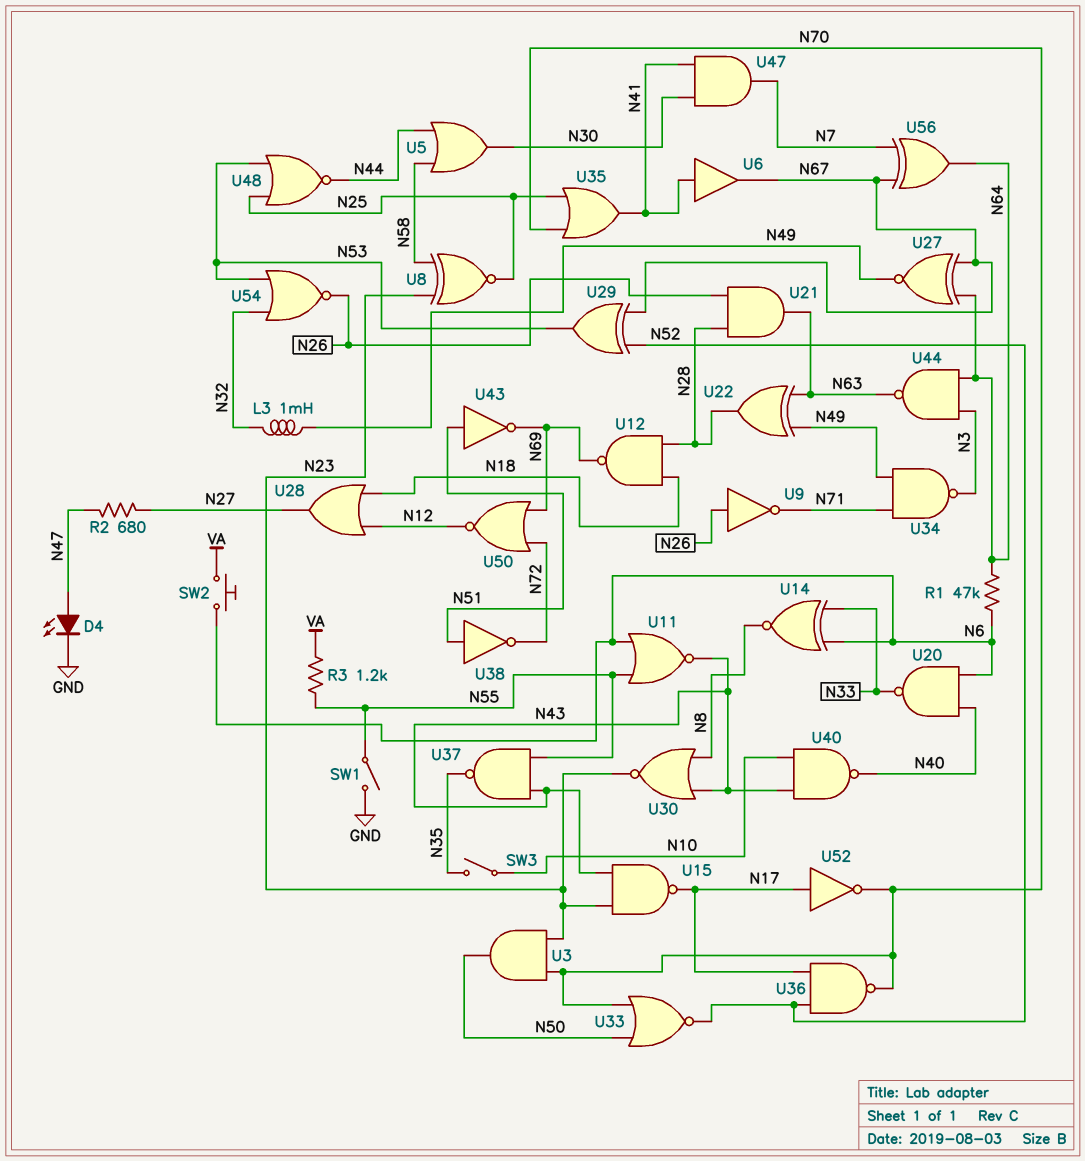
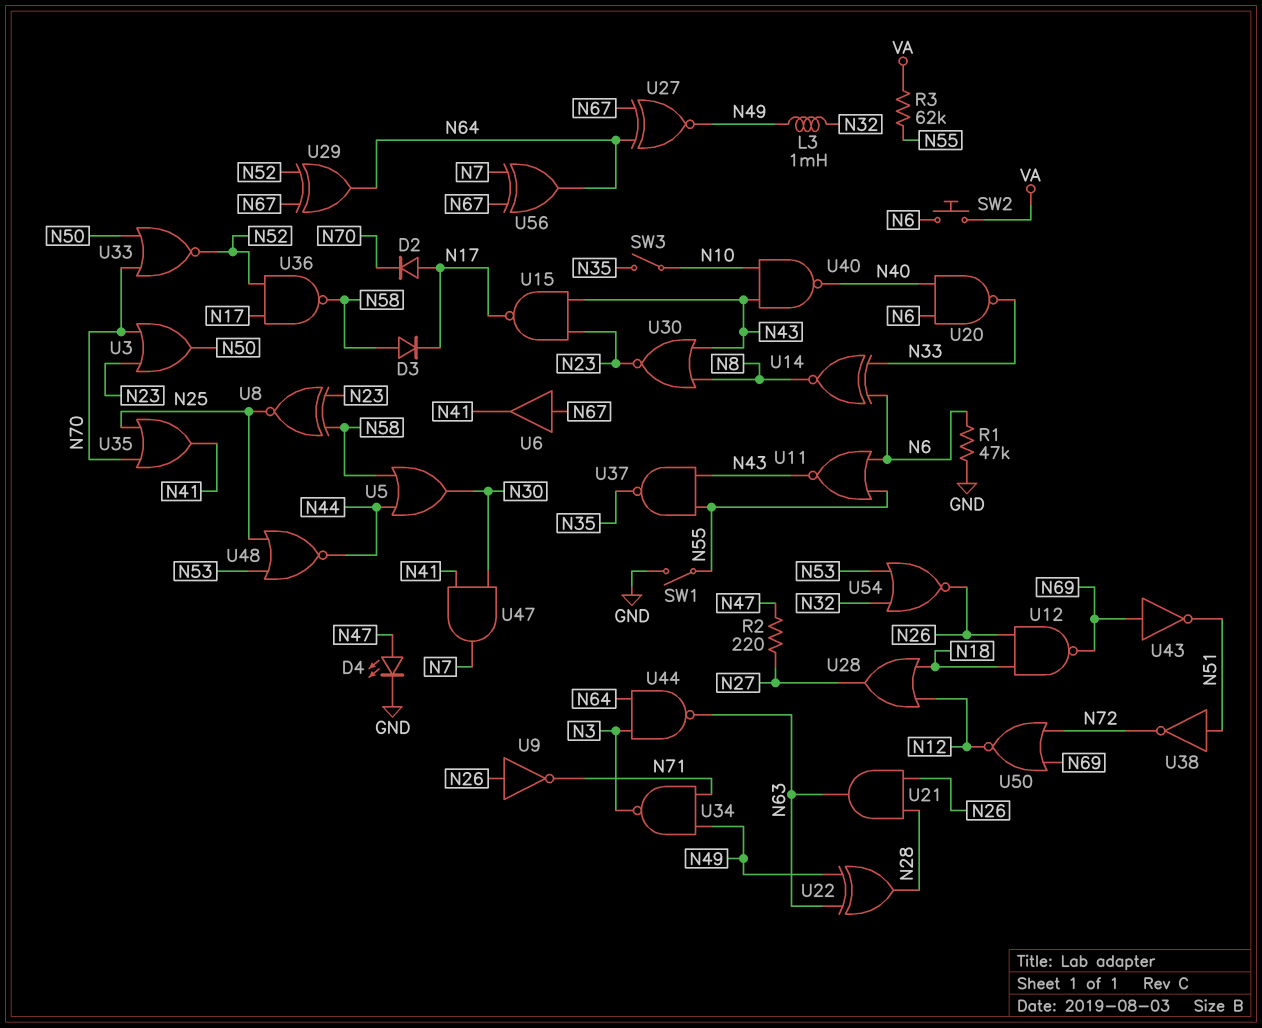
D2: none -> diode (A N17, K N70)
D3: none -> diode (A N58, K N17)
R1: 47k (N6, N64) -> 47k (GND, N6)
R2: 680 (N27, N47) -> 220 (N27, N47)
R3: 1.2k (N55, VA) -> 62k (N55, VA)
U3: AND (in N23, in N70, out N50) -> OR (in N23, in N70, out N50)
U6: buffer (in N41, out N67) -> buffer (in N67, out N41)
U12: NAND (in N18, in N28, out N69) -> NAND (in N18, in N26, out N69)
U29: XOR (in N52, in N67, out N53) -> XOR (in N52, in N67, out N64)
U36: NAND (in N17, in N52, out N70) -> NAND (in N17, in N52, out N58)
U43: NOT (in N51, out N69) -> NOT (in N69, out N51)
U52: NOT (in N17, out N70) -> none

